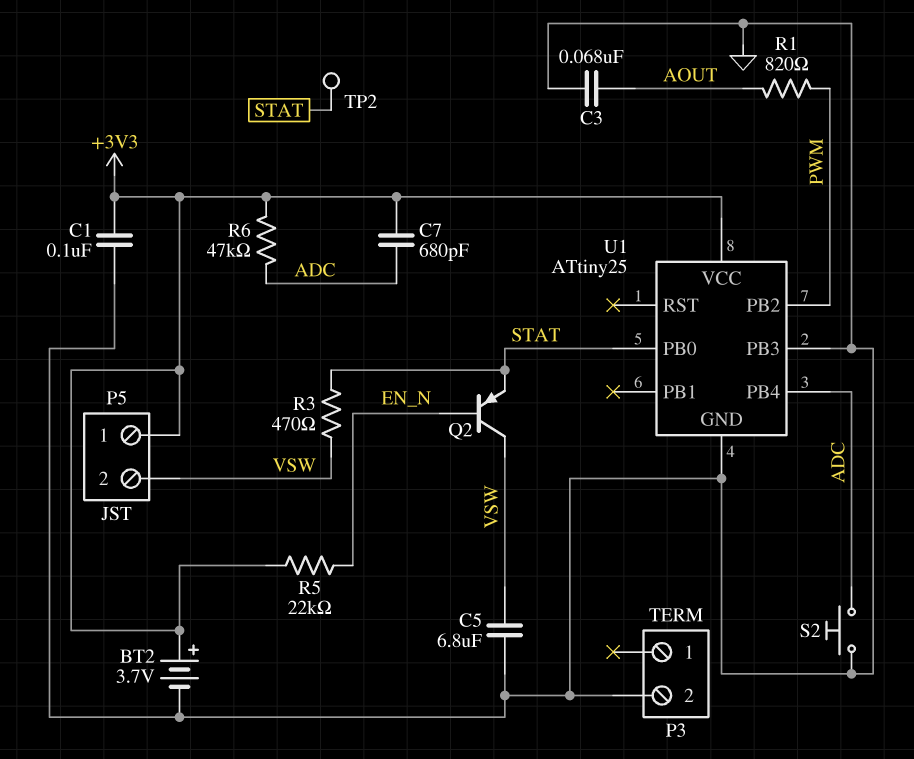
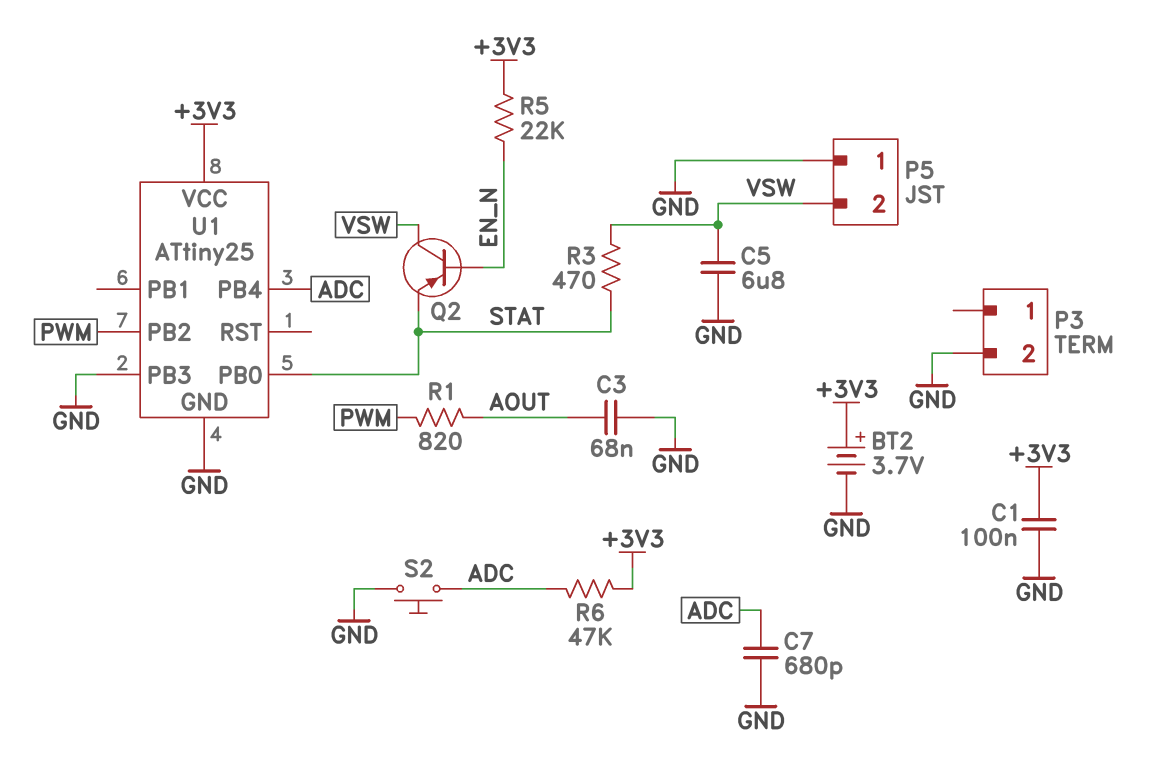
C7: 680pF (+3V3, ADC) -> 680pF (ADC, GND)
P5 pin 1: +3V3 -> GND
TP2: test point (STAT) -> none

